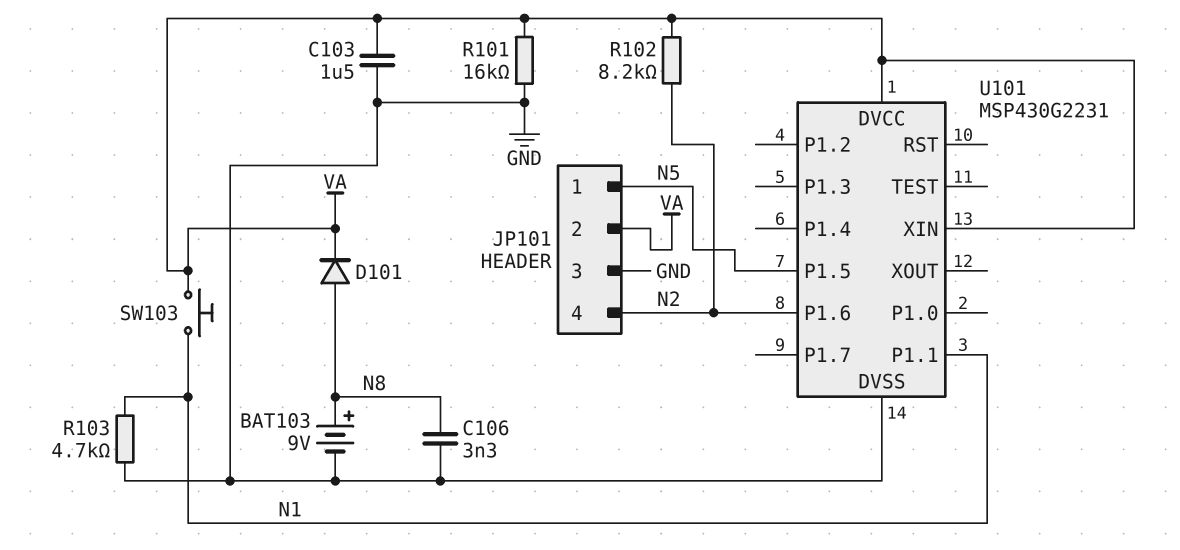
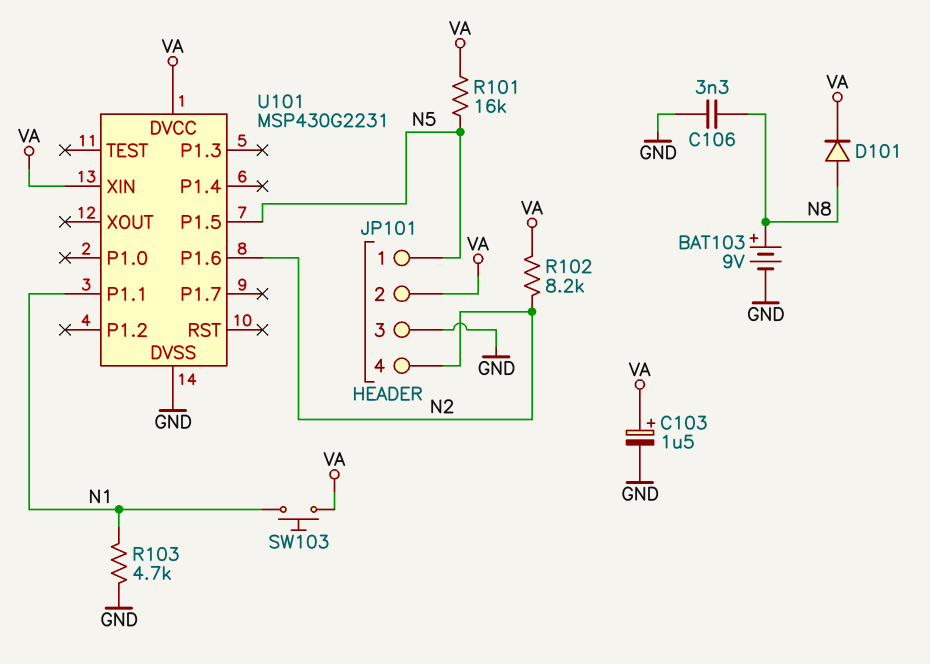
C103: 1.5uF (GND, VA) -> 1.5uF (plus VA, minus GND)
R101: 16k (GND, VA) -> 16k (N5, VA)

